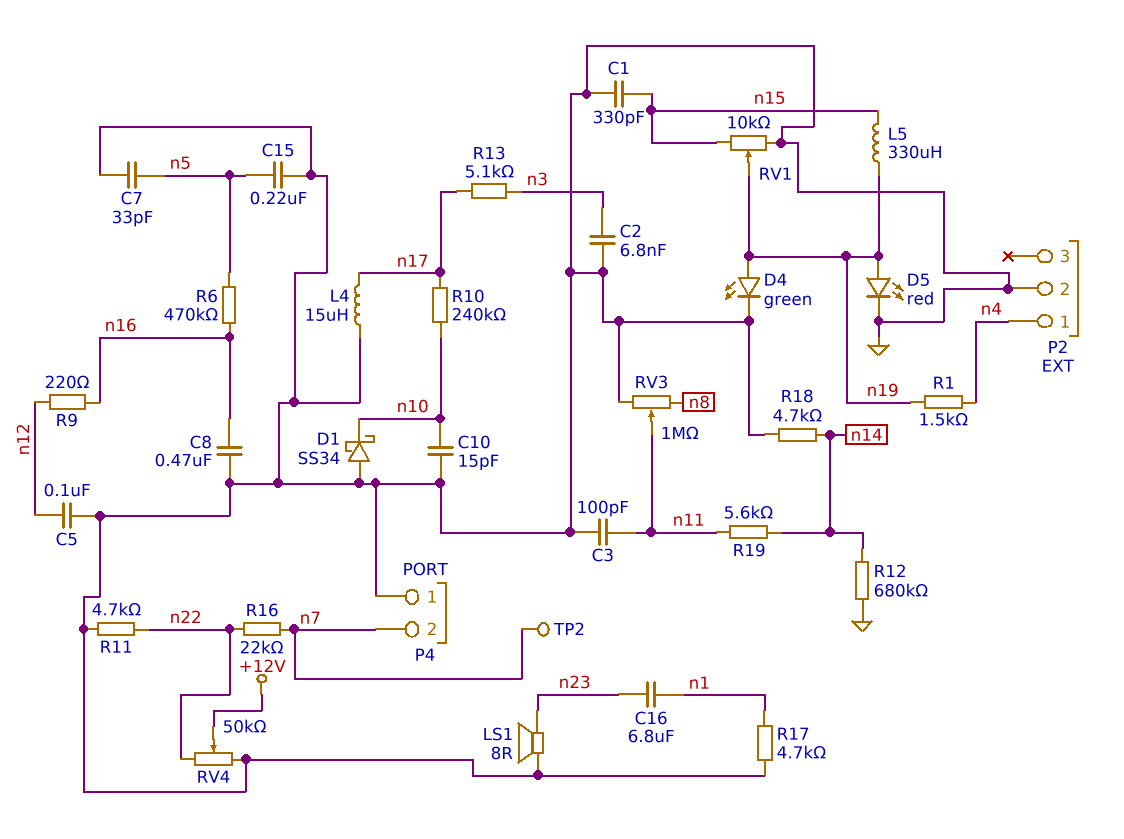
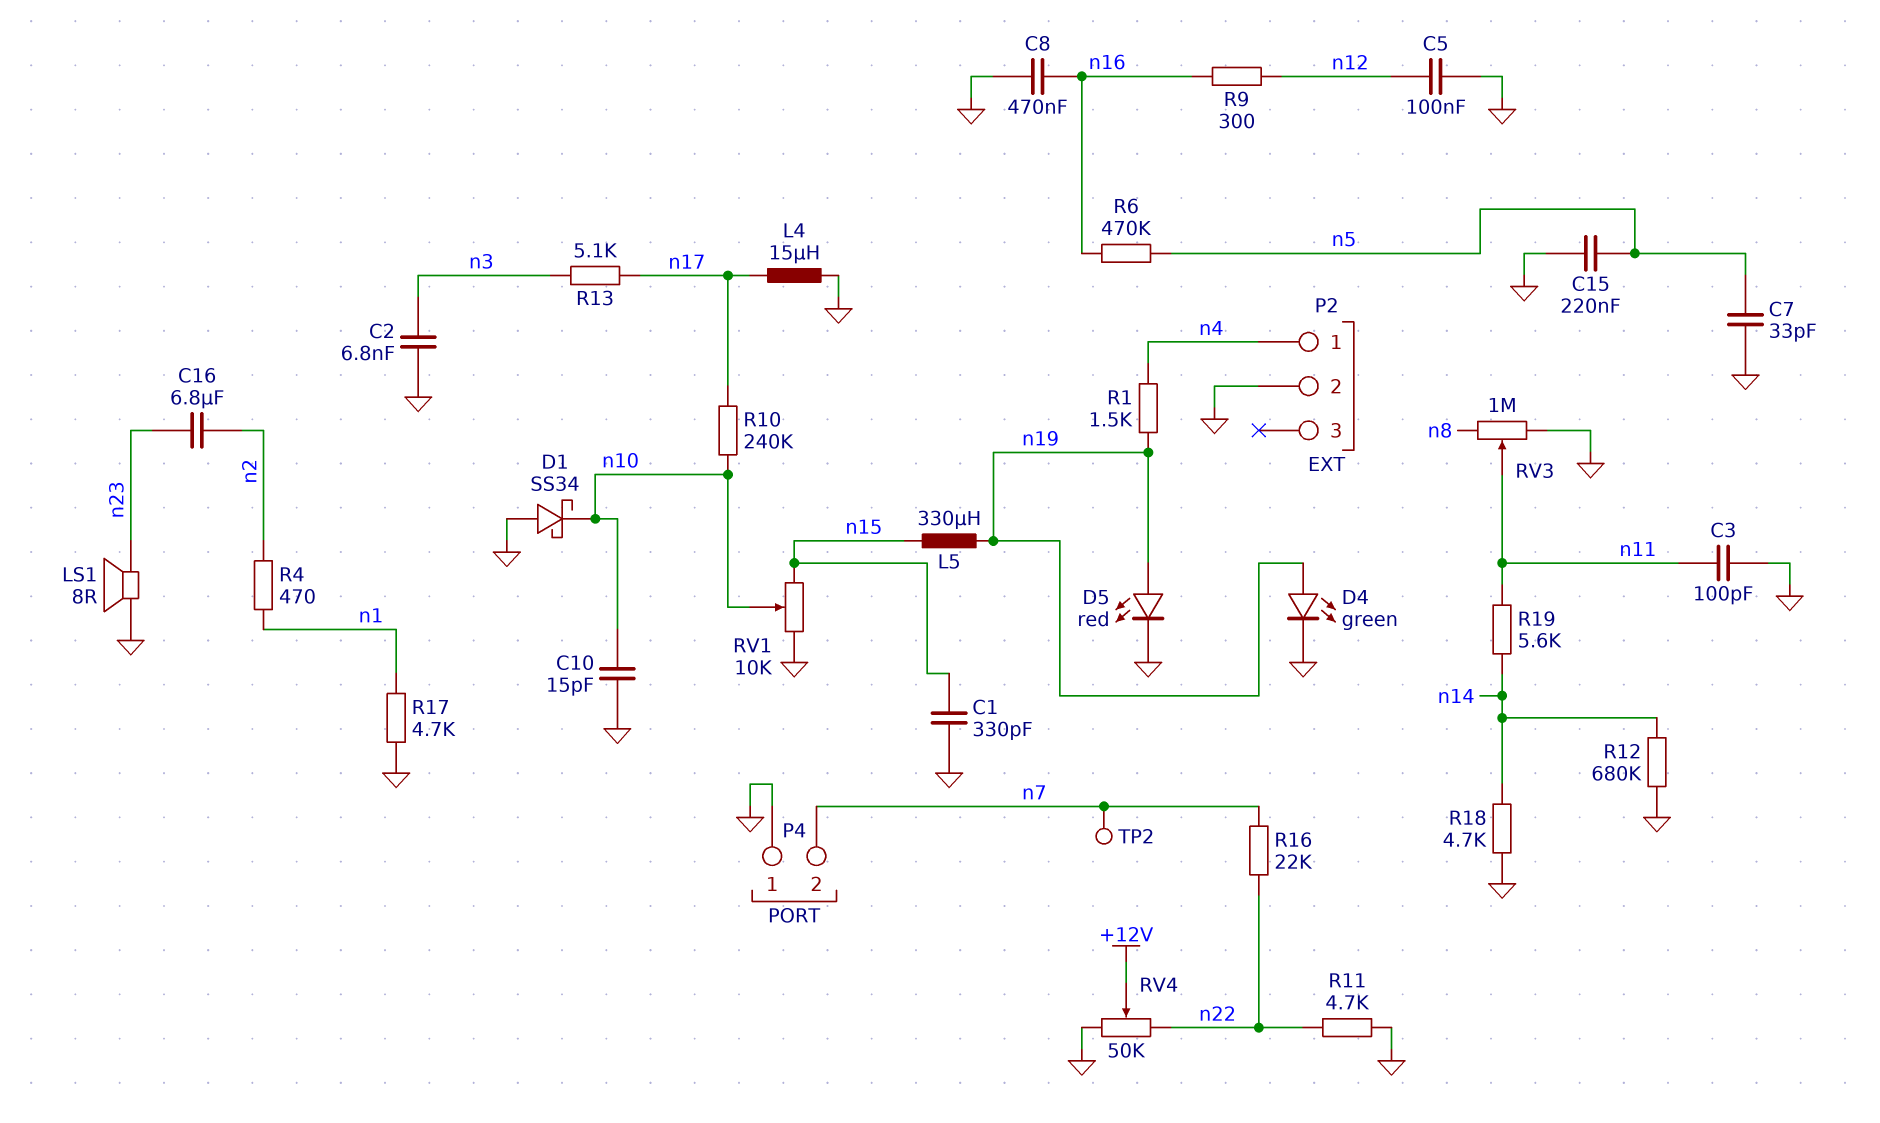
C16: 6.8uF (n1, n23) -> 6.8uF (n2, n23)
R4: none -> 470 (n1, n2)
R9: 220 (n12, n16) -> 300 (n12, n16)
RV1: 10k (GND, n15, wiper n19) -> 10k (GND, n15, wiper n10)

